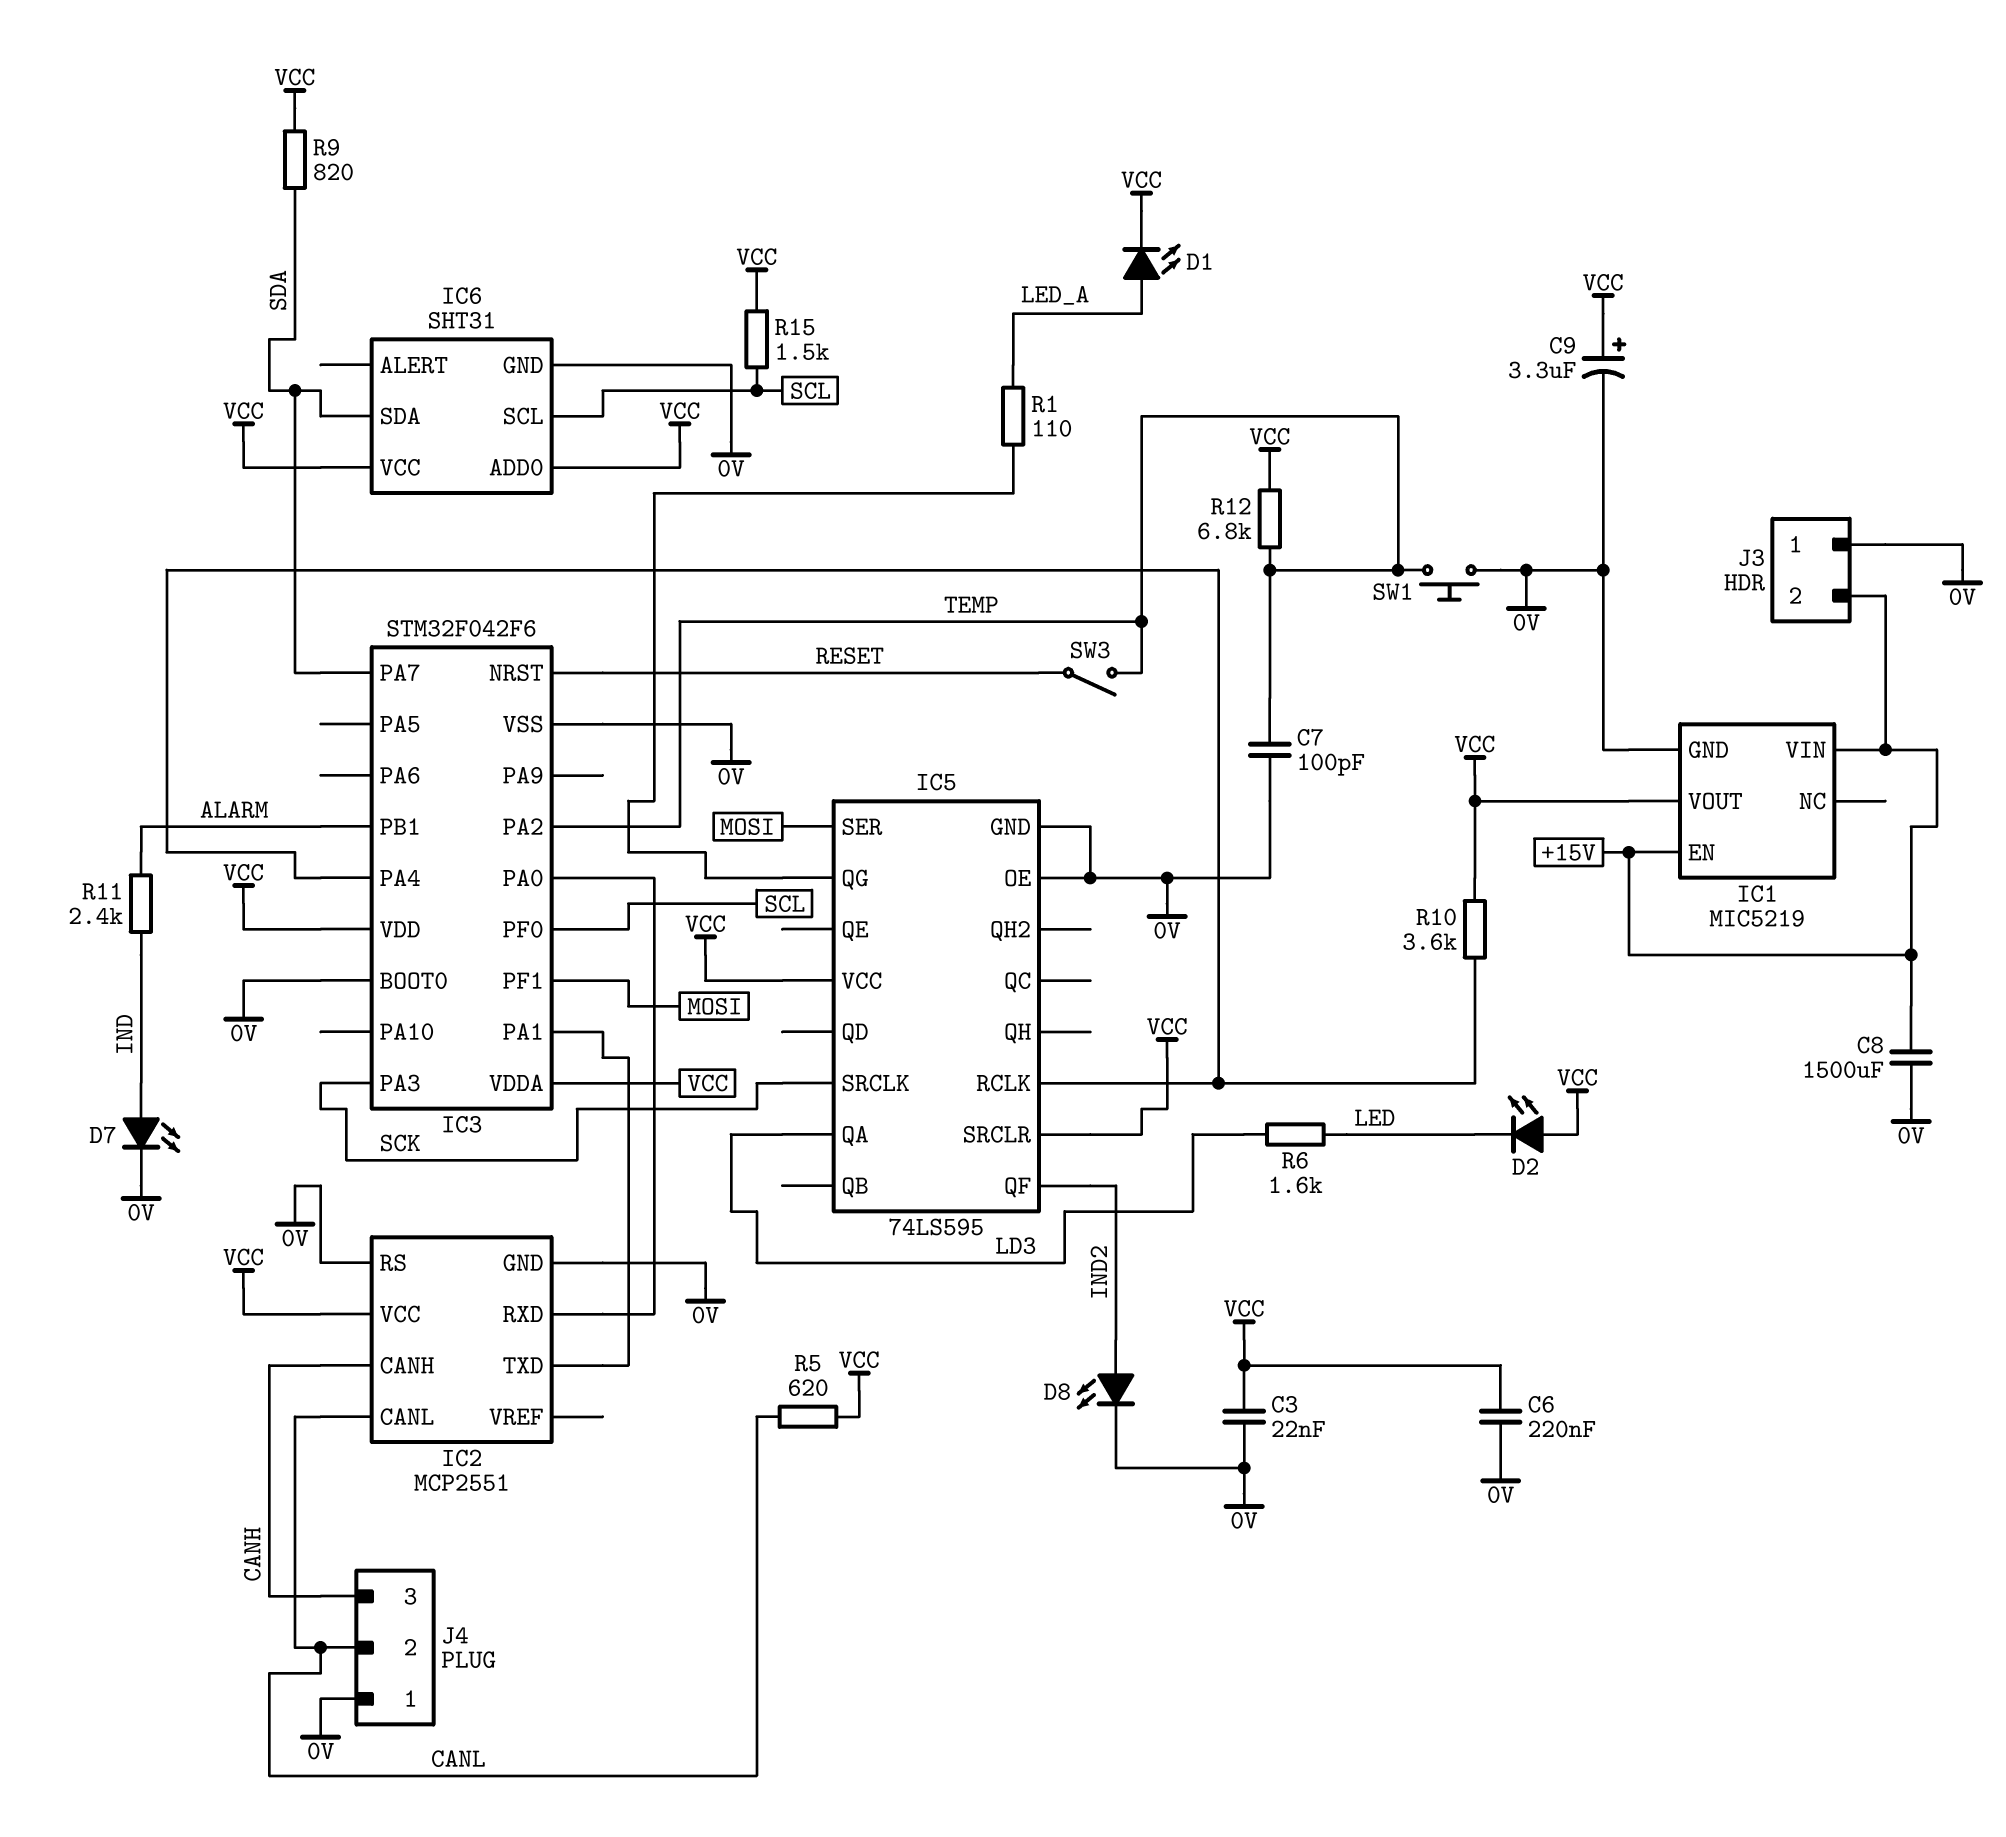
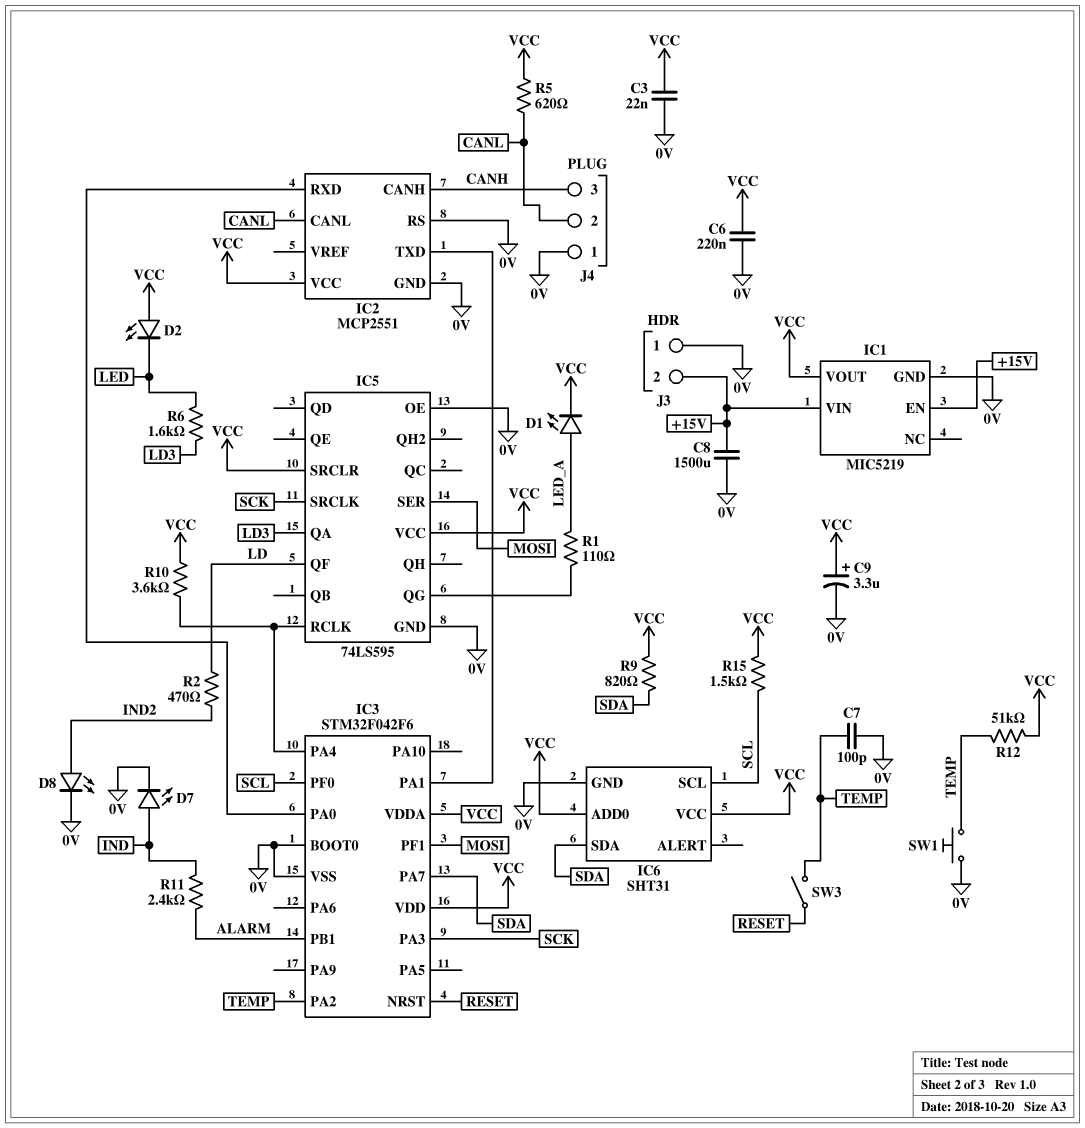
IC5 pin QF: IND2 -> LD
R2: none -> 470 (IND2, LD)
R12: 6.8k (TEMP, VCC) -> 51k (TEMP, VCC)

